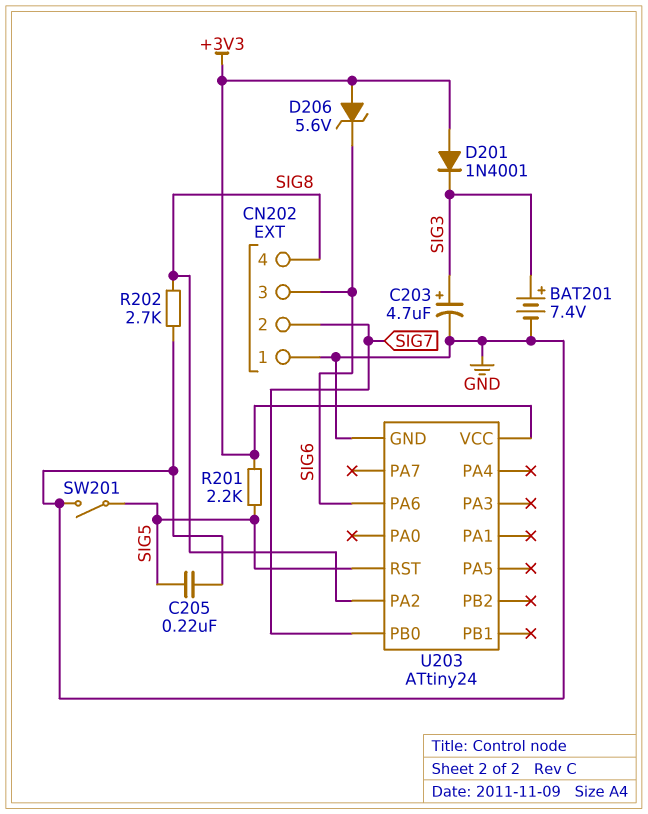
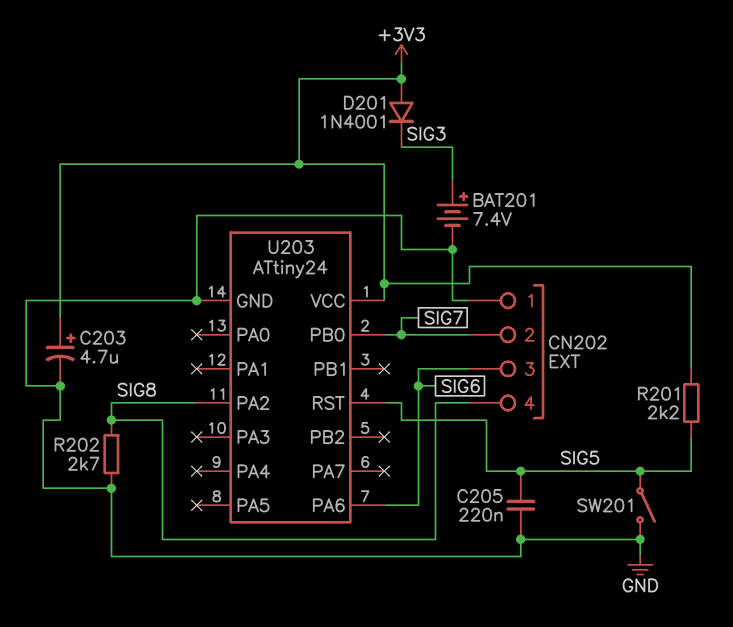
C203: 4.7uF (plus SIG3, minus GND) -> 4.7uF (plus +3V3, minus GND)
D206: zener 5.6V (A +3V3, K SIG6) -> none

